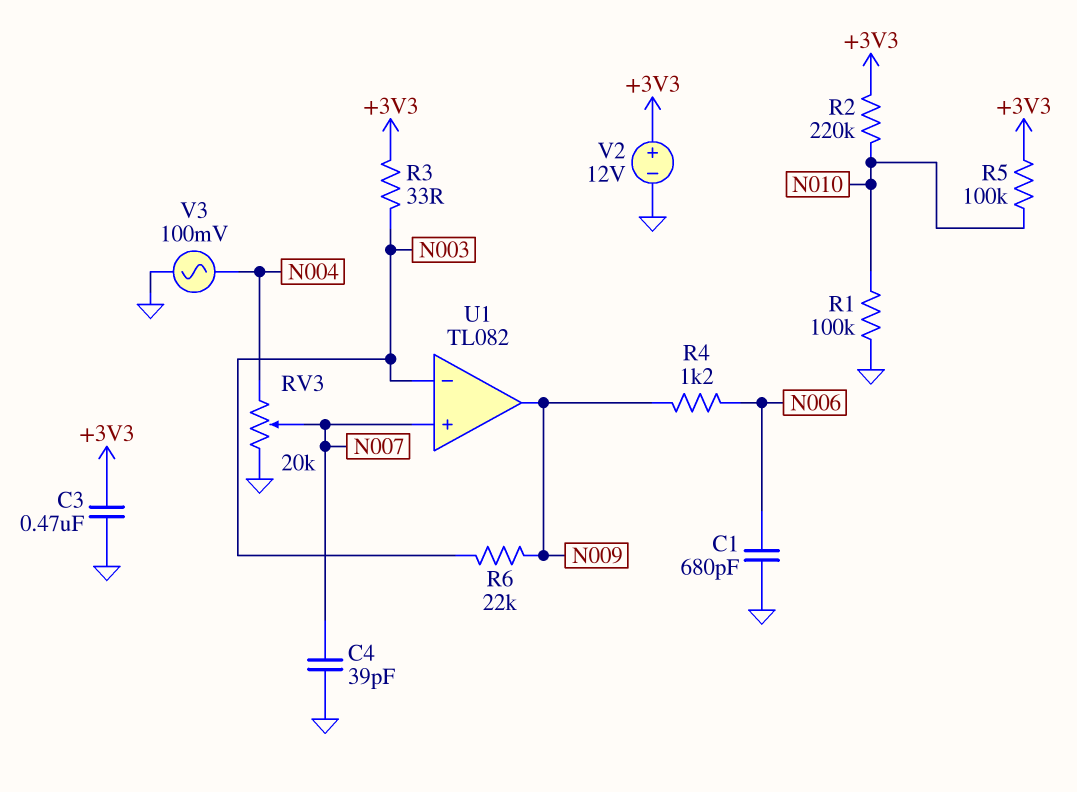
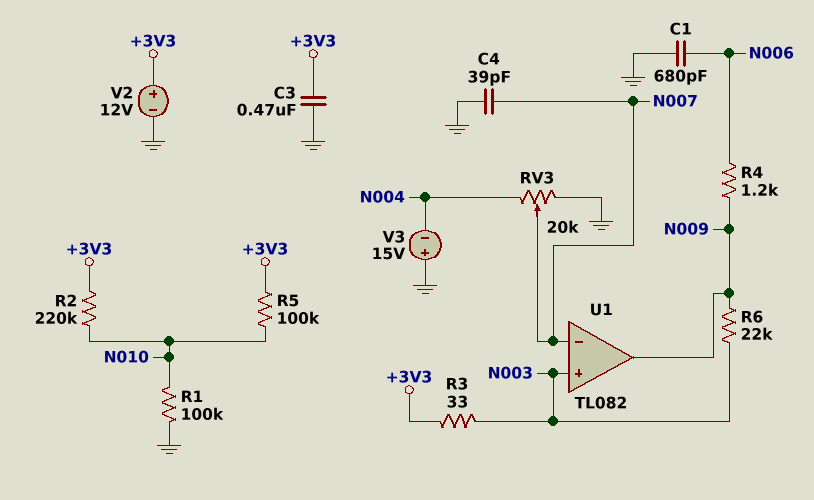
U1 pin in+: N007 -> N003
U1 pin in-: N003 -> N007
V3: AC 100mV (GND, N004) -> 15V (plus GND, minus N004)

